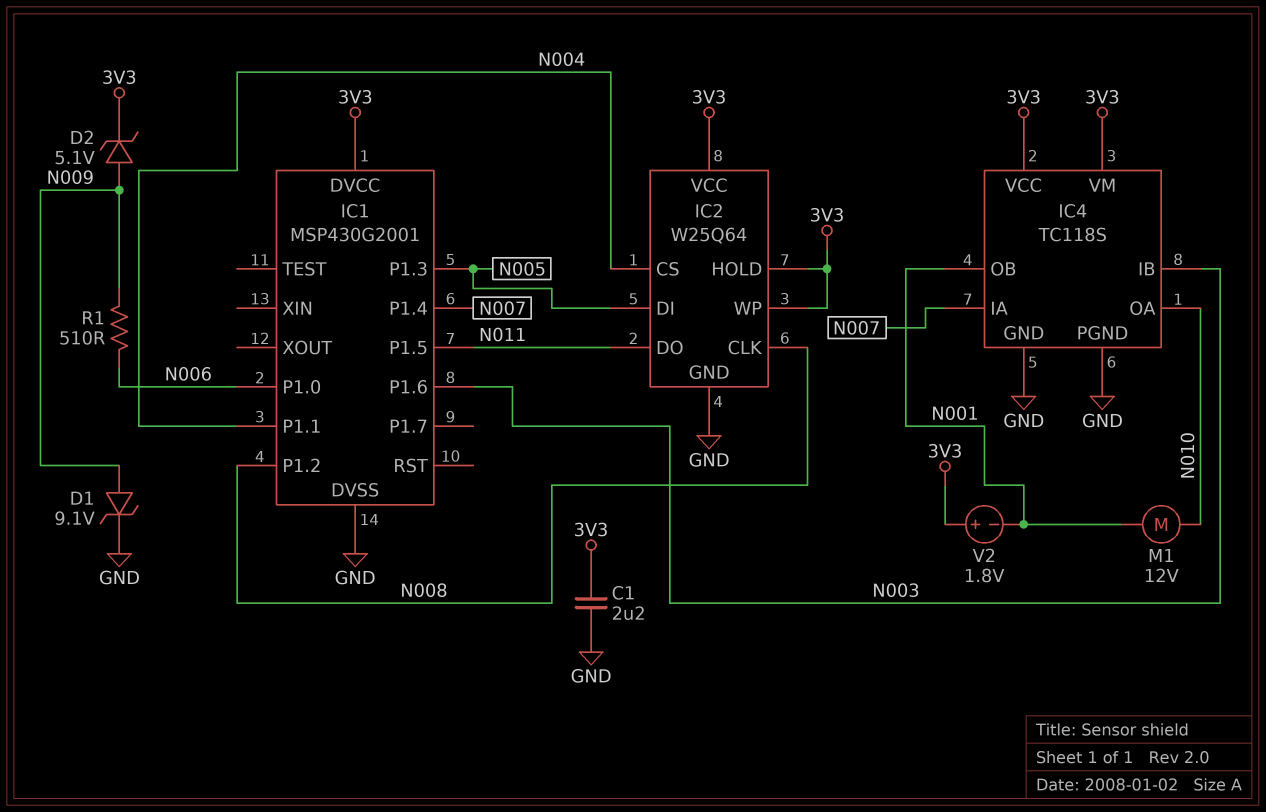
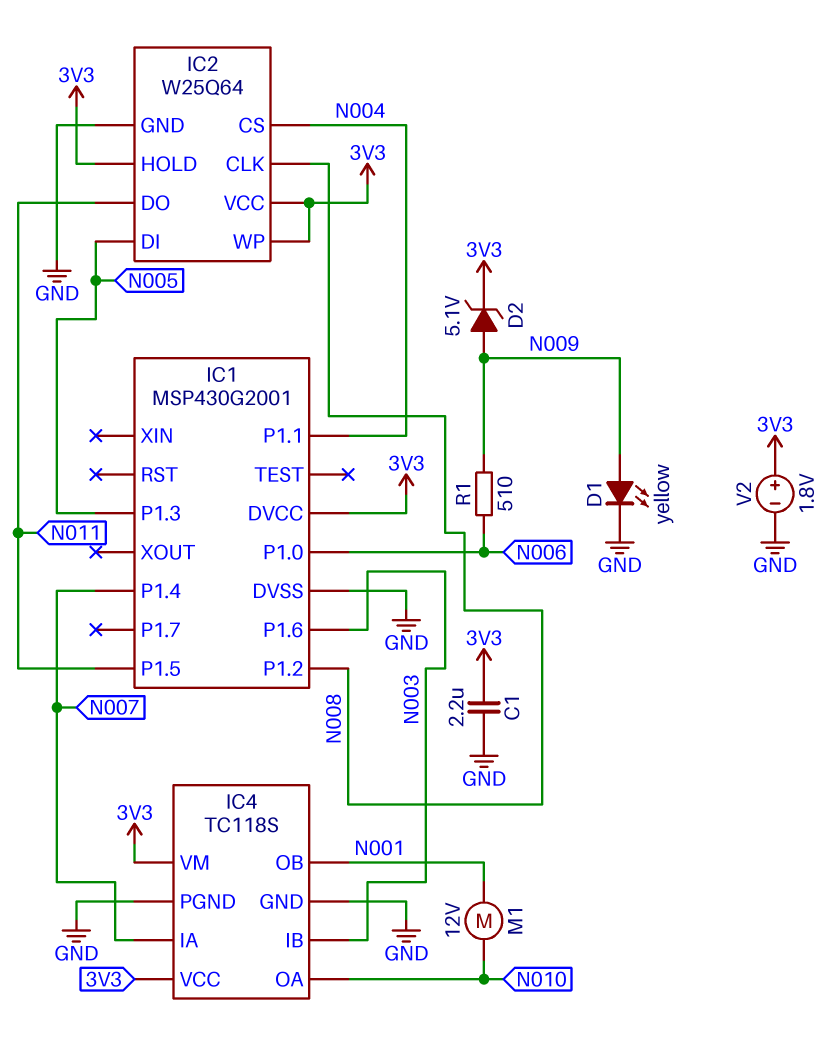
D1: zener 9.1V (A N009, K GND) -> LED yellow (A N009, K GND)
V2: 1.8V (plus 3V3, minus N001) -> 1.8V (plus 3V3, minus GND)

